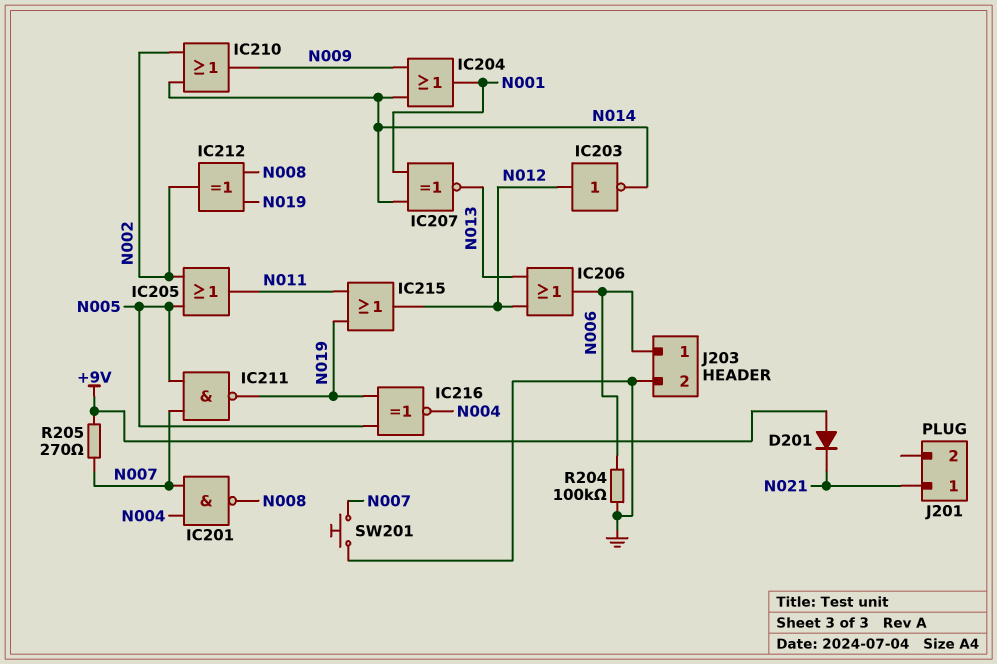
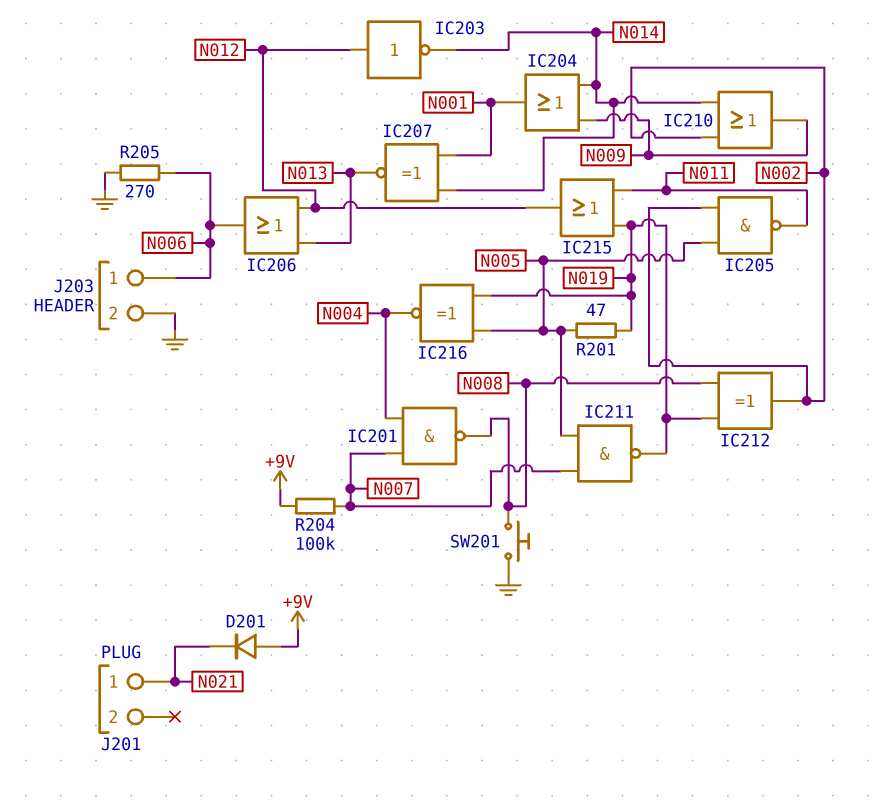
IC205: OR (in N002, in N005, out N011) -> NAND (in N002, in N005, out N011)
R201: none -> 47 (N005, N019)
R204: 100k (GND, N006) -> 100k (+9V, N007)
R205: 270 (+9V, N007) -> 270 (GND, N006)
SW201: button (GND, N007) -> button (GND, N008)

